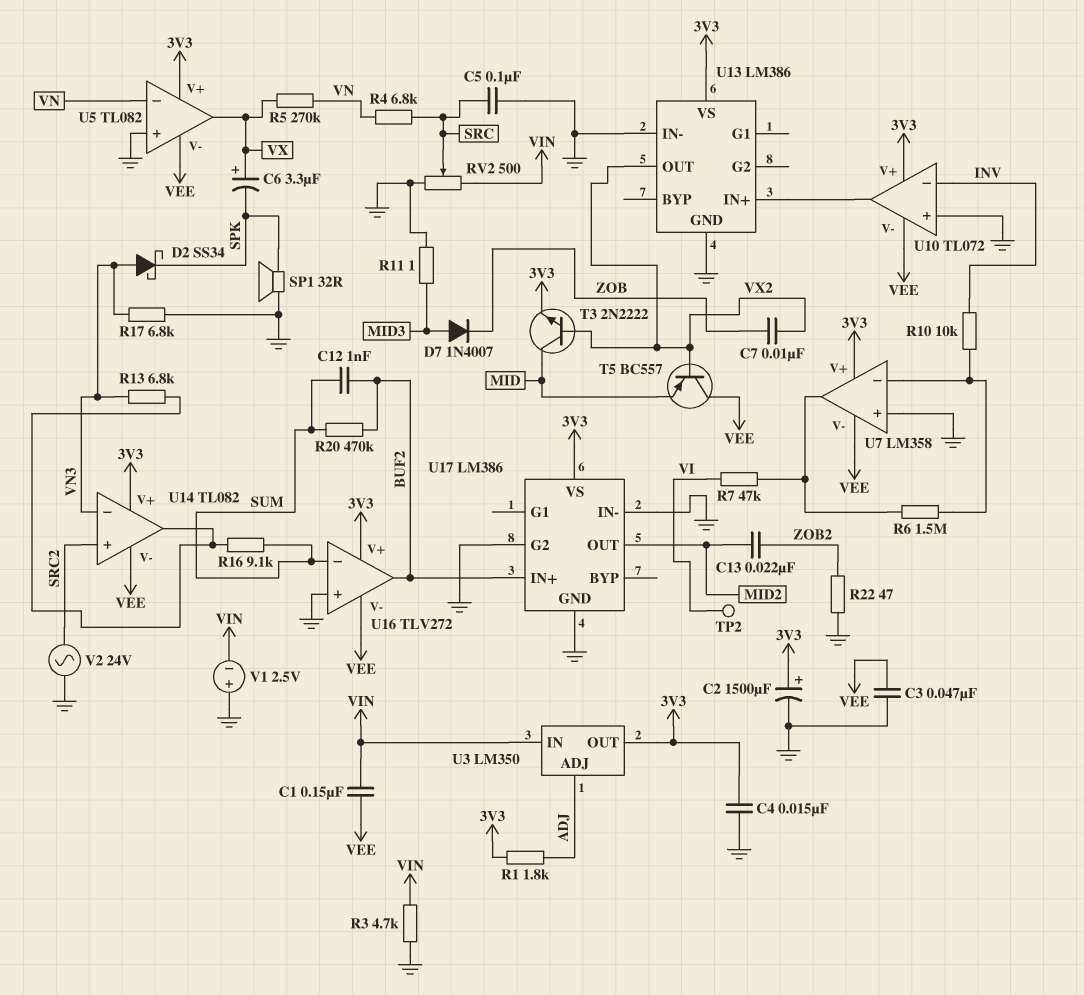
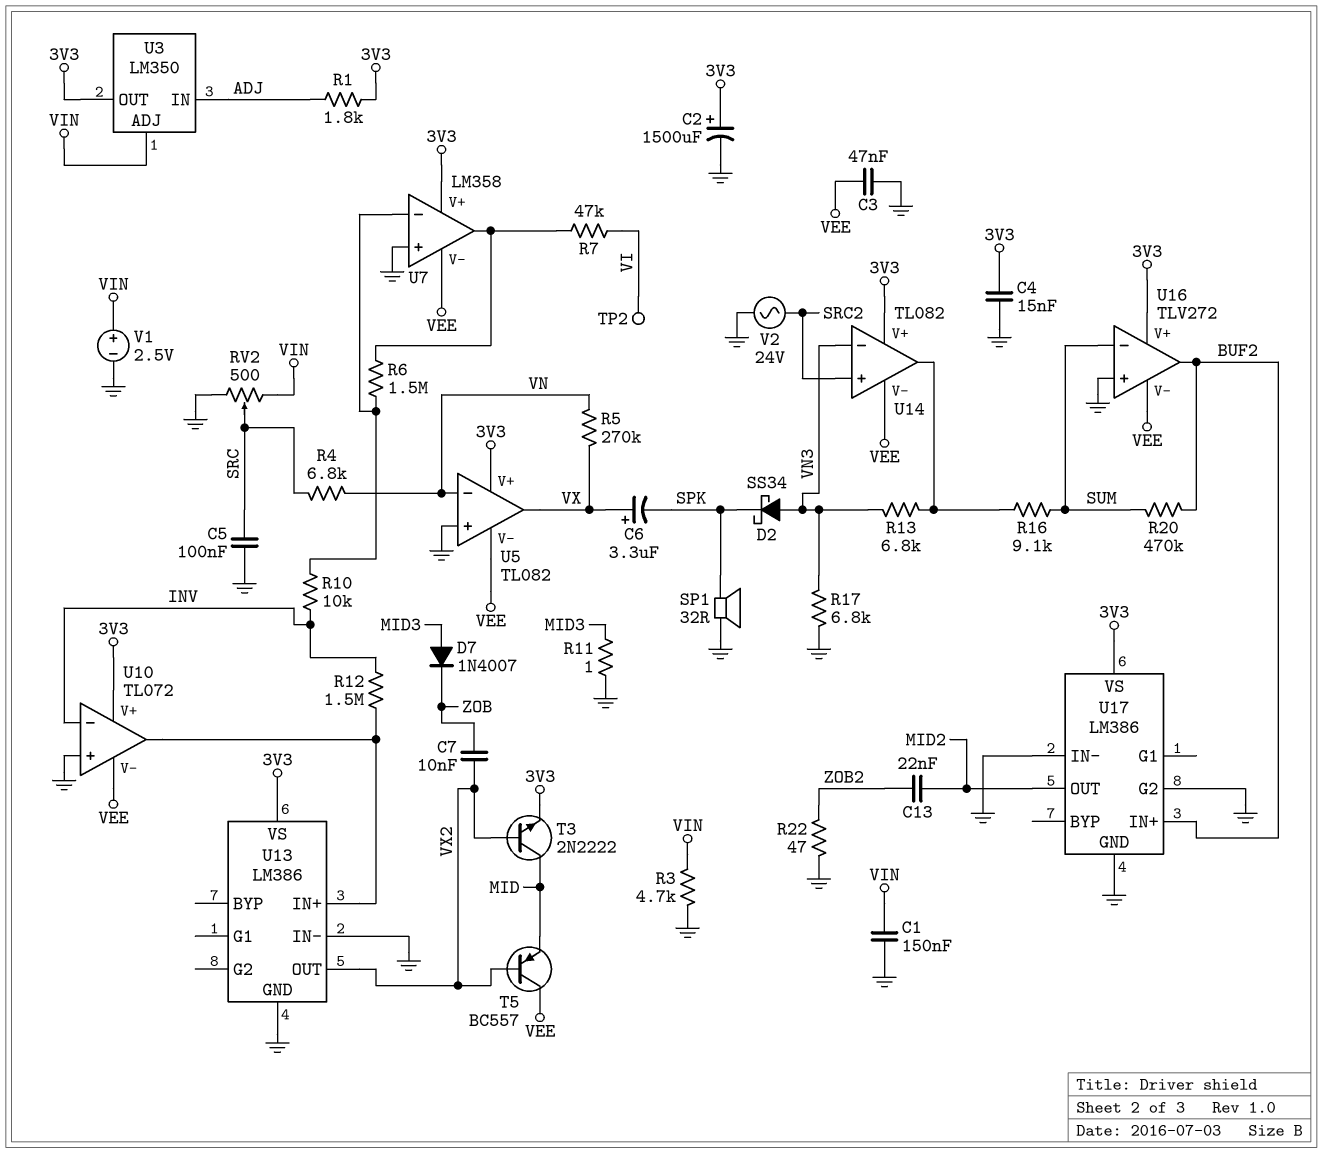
C1: 150nF (VEE, VIN) -> 150nF (GND, VIN)
C12: 1nF (BUF2, SUM) -> none
R12: none -> 1.5M (INV, U10/out)
U3 pin ADJ: ADJ -> VIN
U3 pin IN: VIN -> ADJ
V1: 2.5V (plus GND, minus VIN) -> 2.5V (plus VIN, minus GND)

